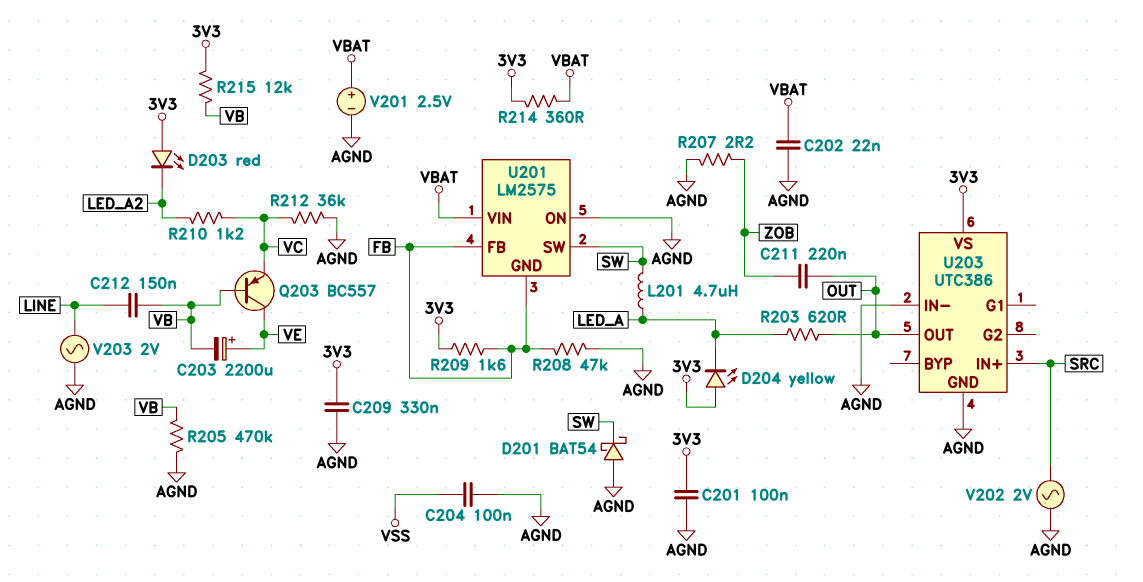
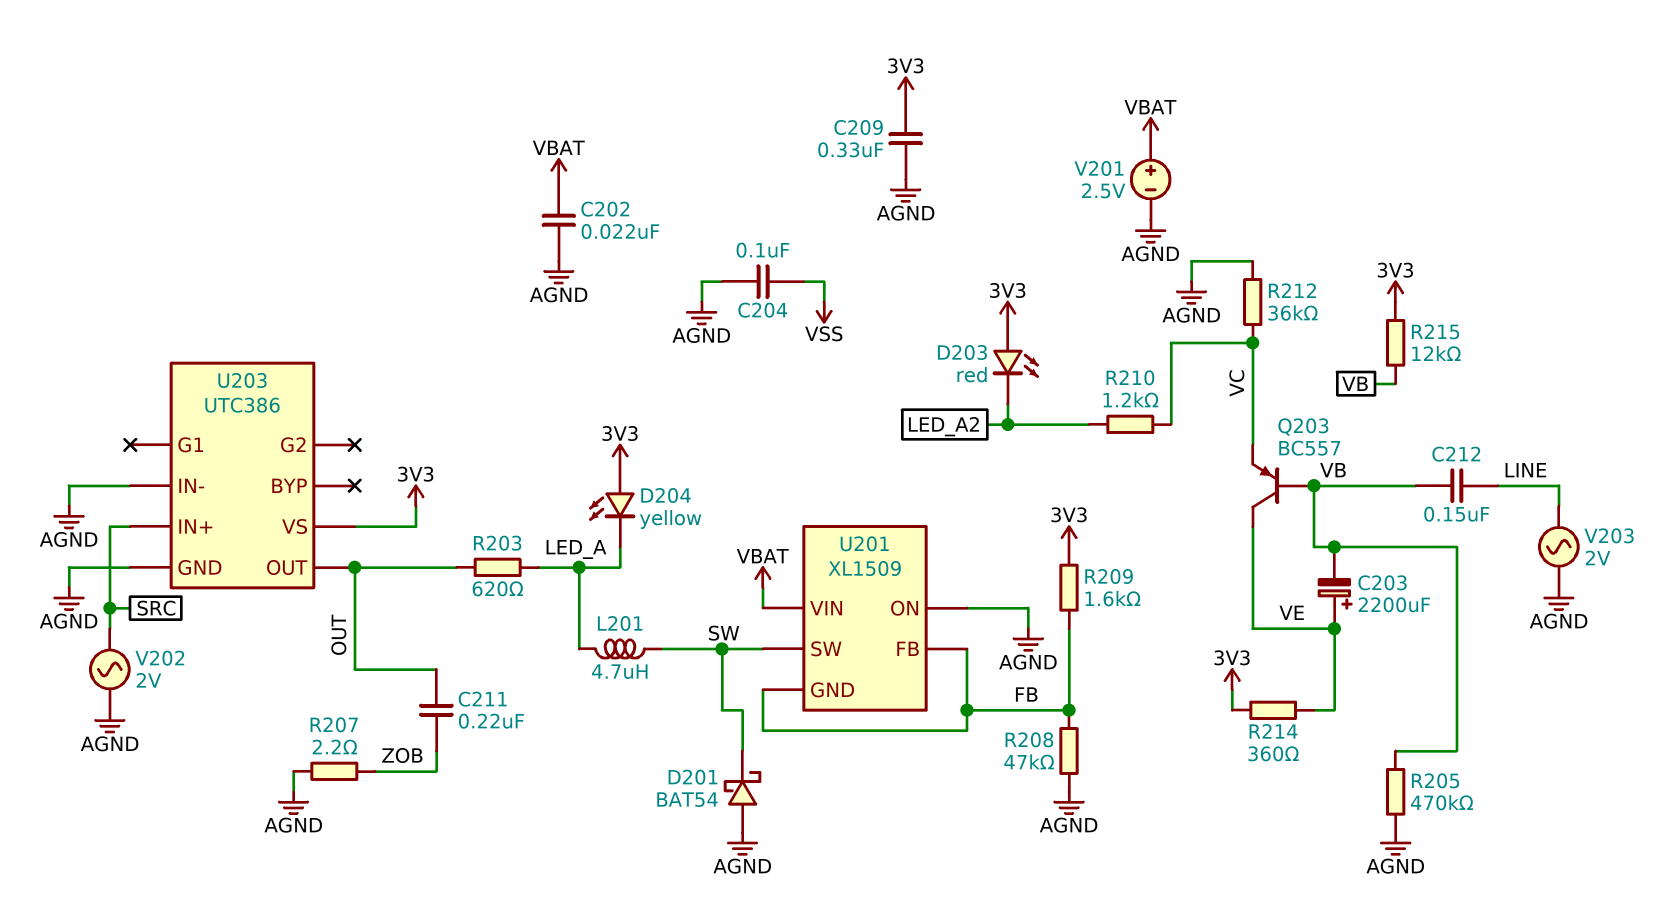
C201: 100nF (3V3, AGND) -> none
R214: 360 (3V3, VBAT) -> 360 (3V3, VE)
U201: LM2575 -> XL1509

